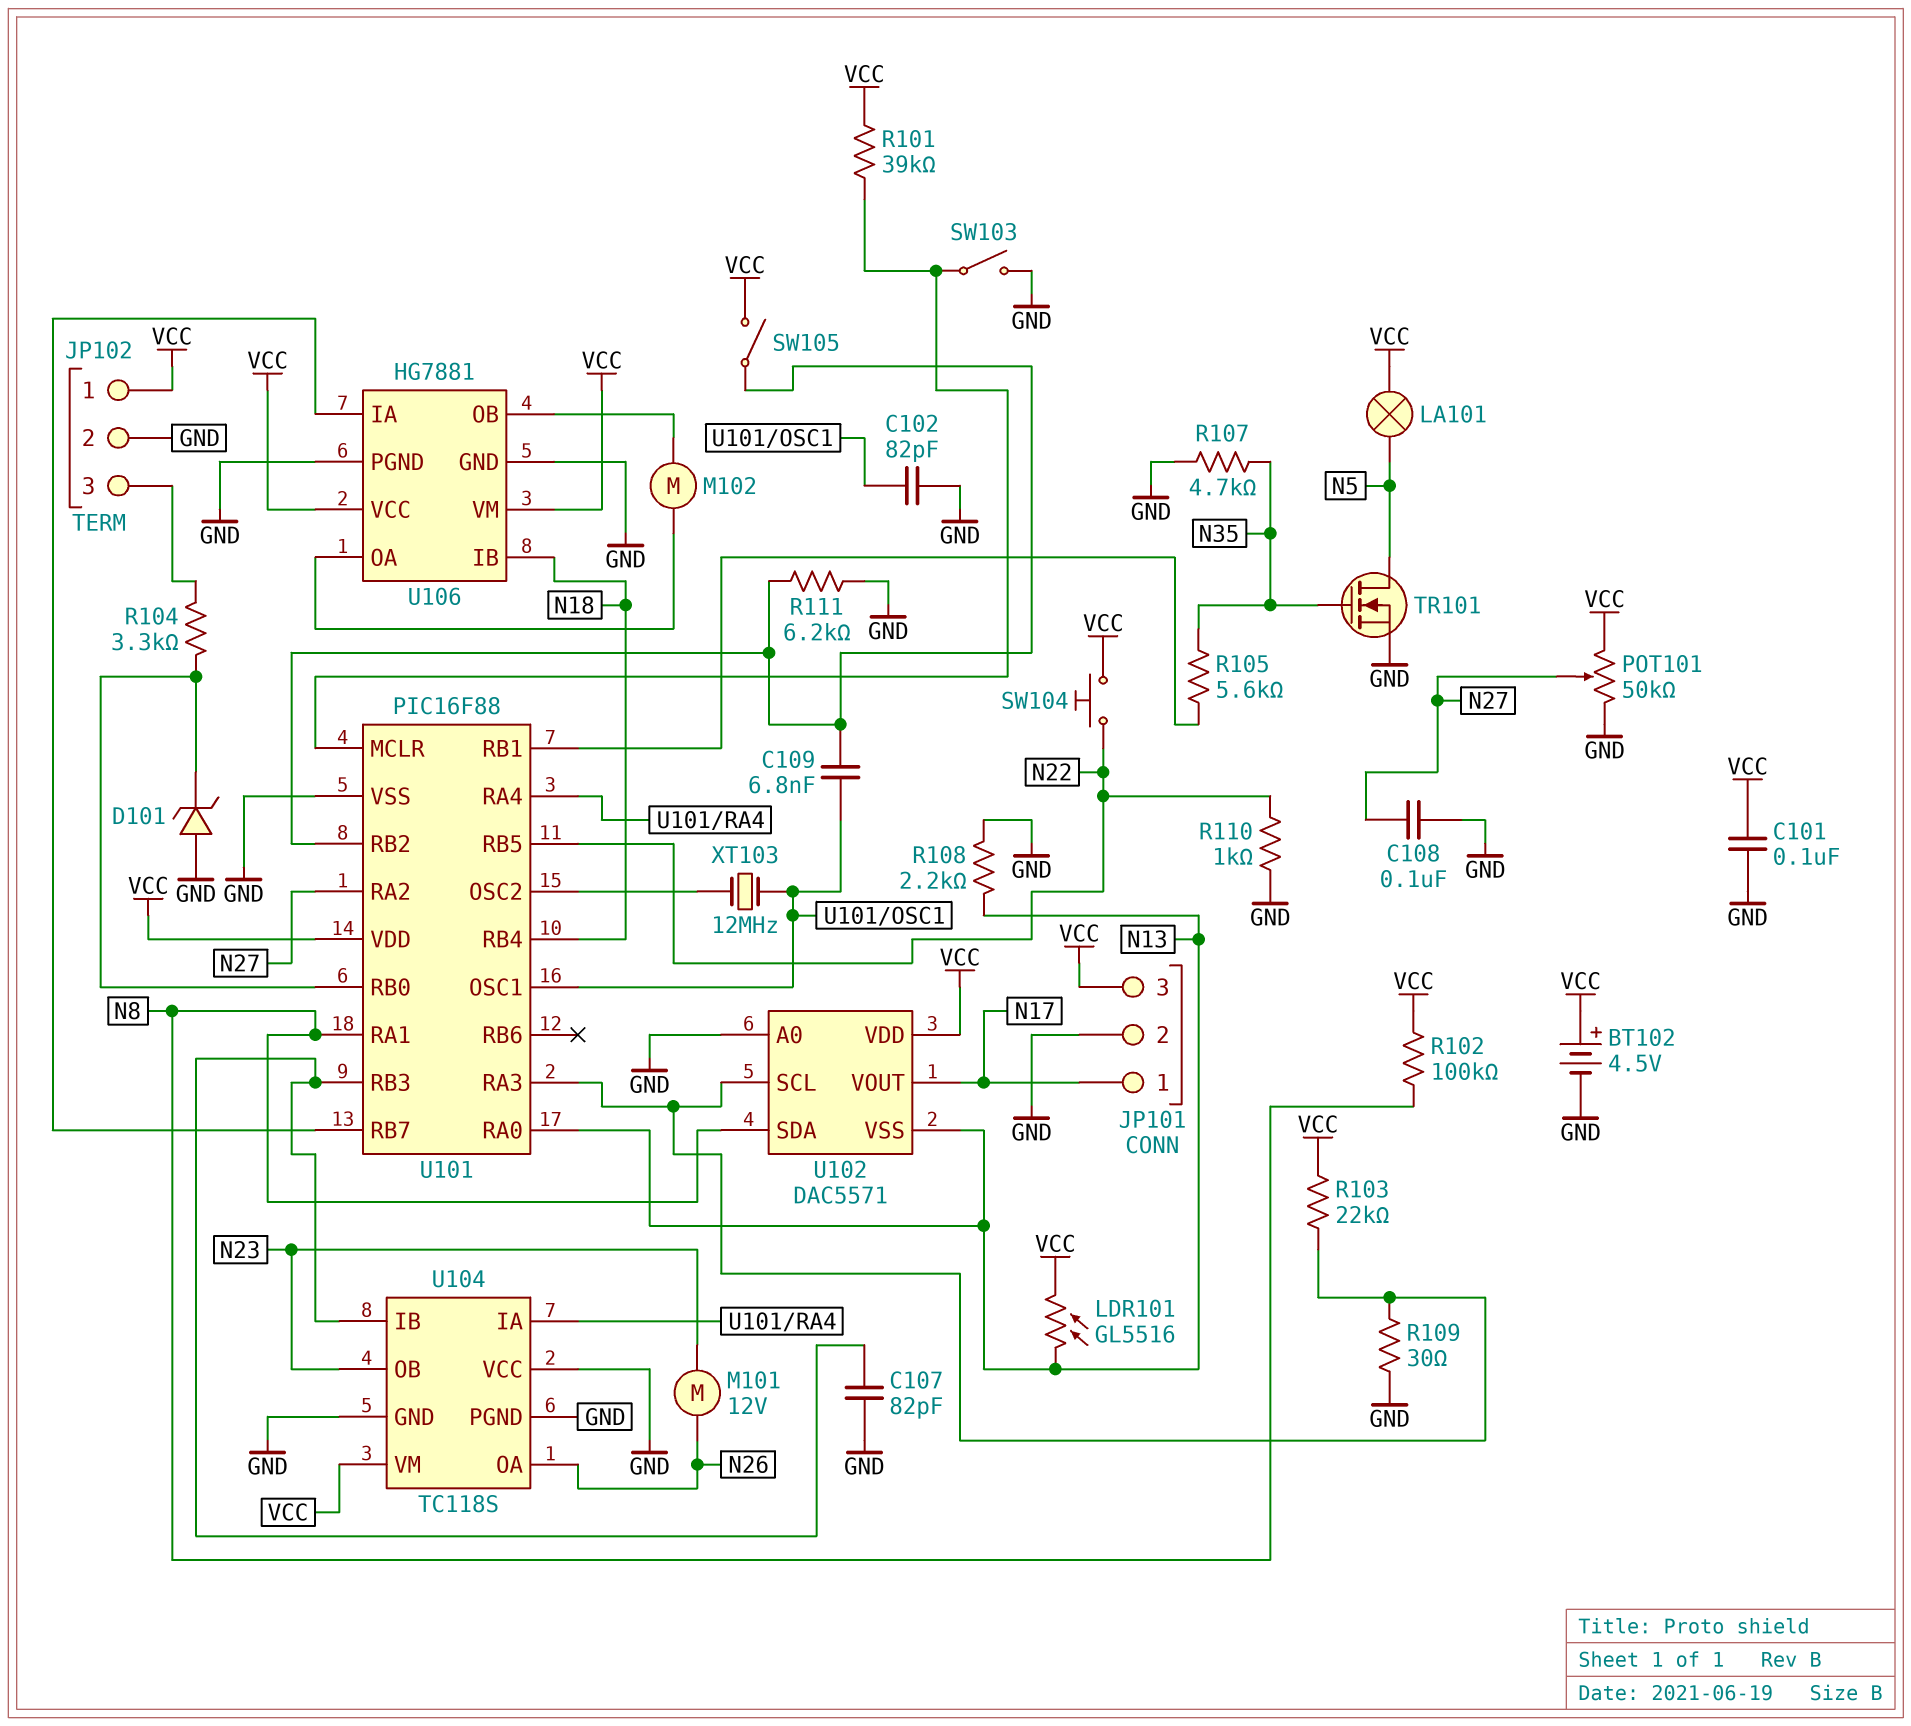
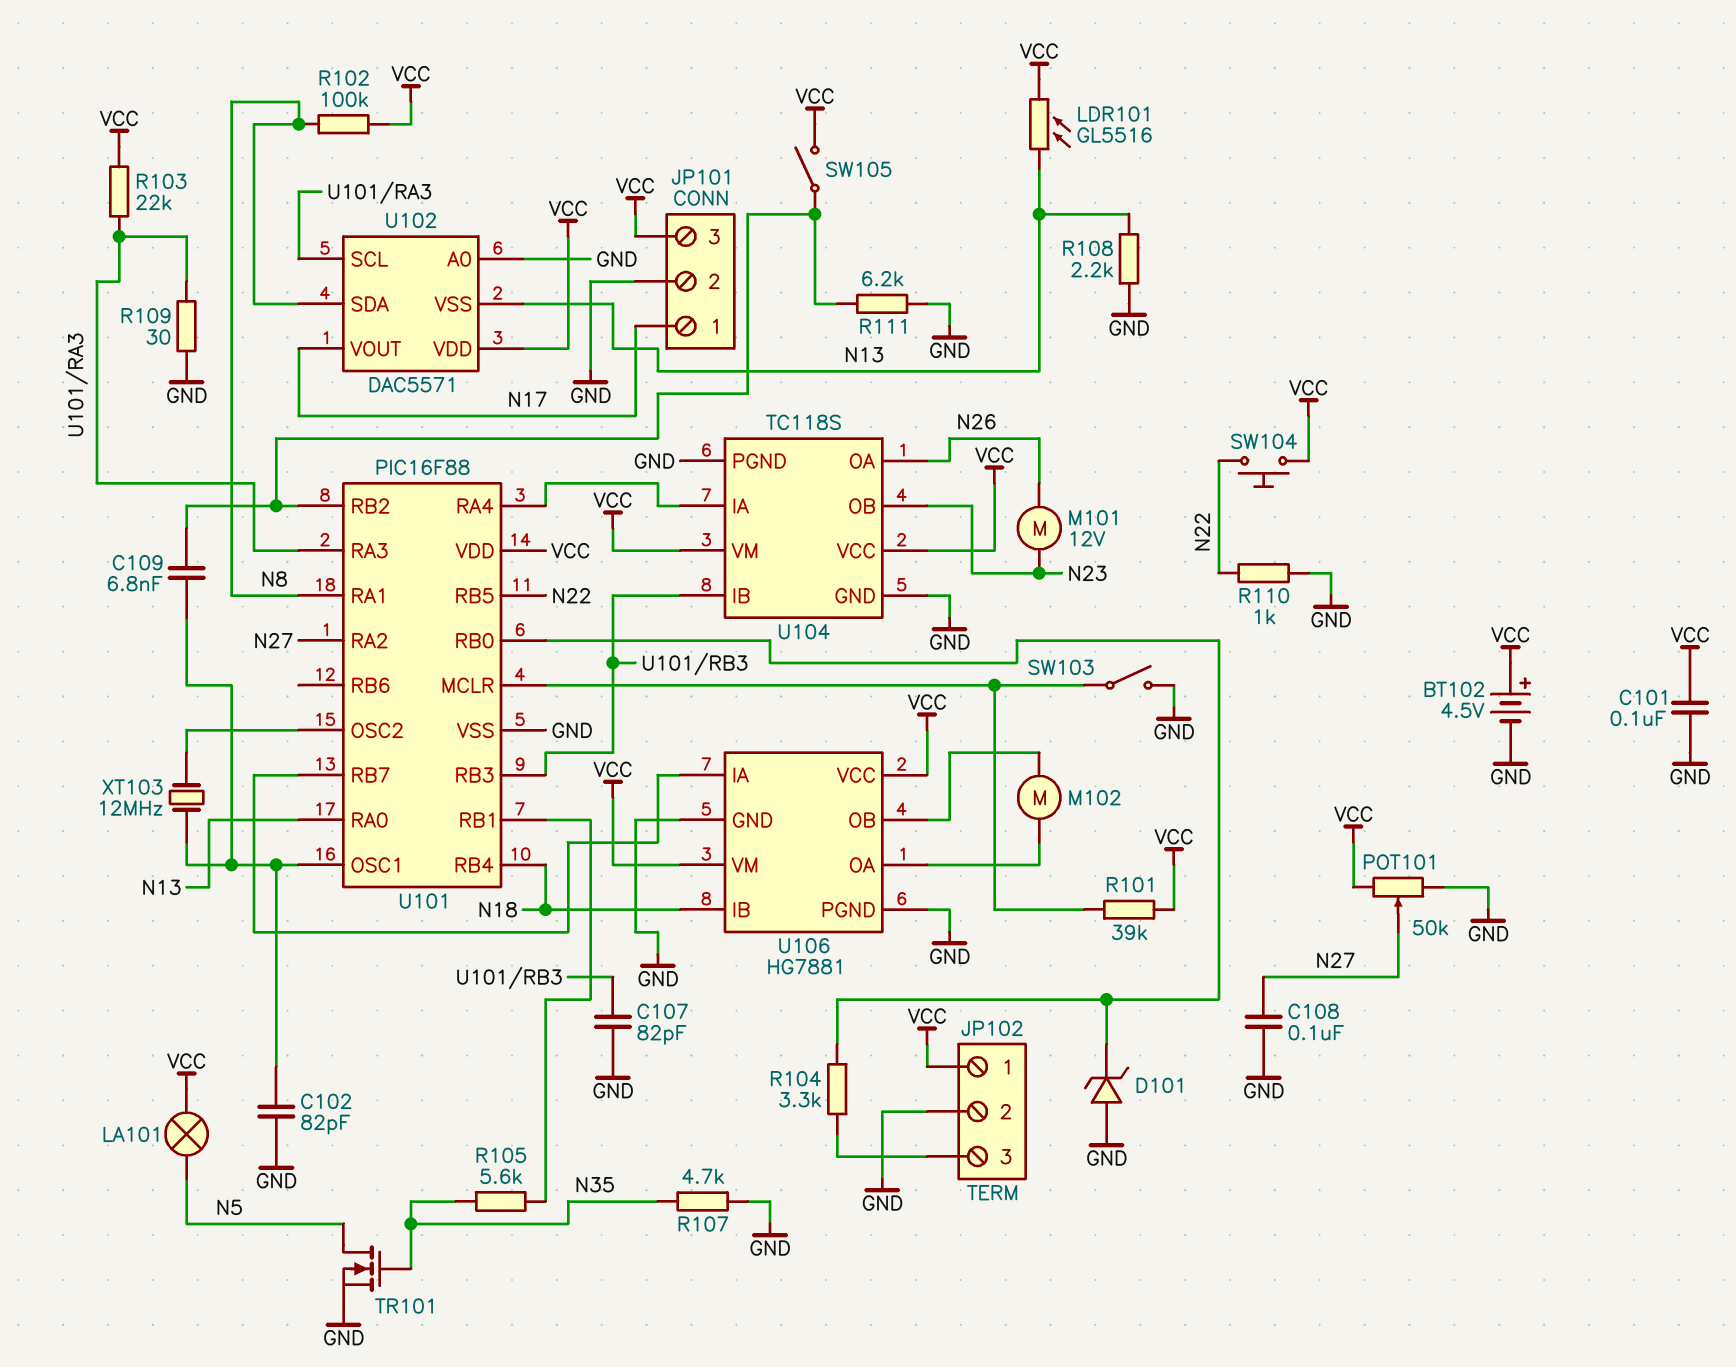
U104 pin VCC: GND -> VCC

